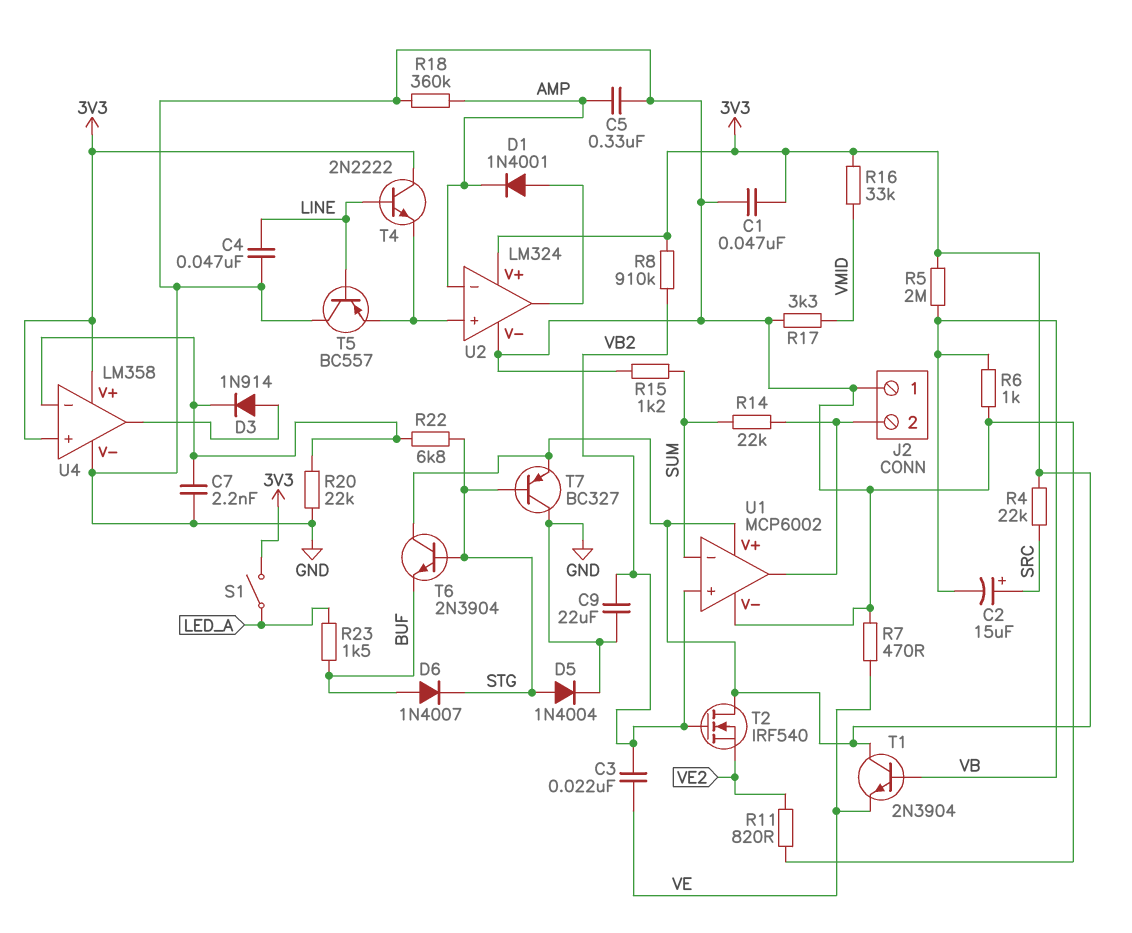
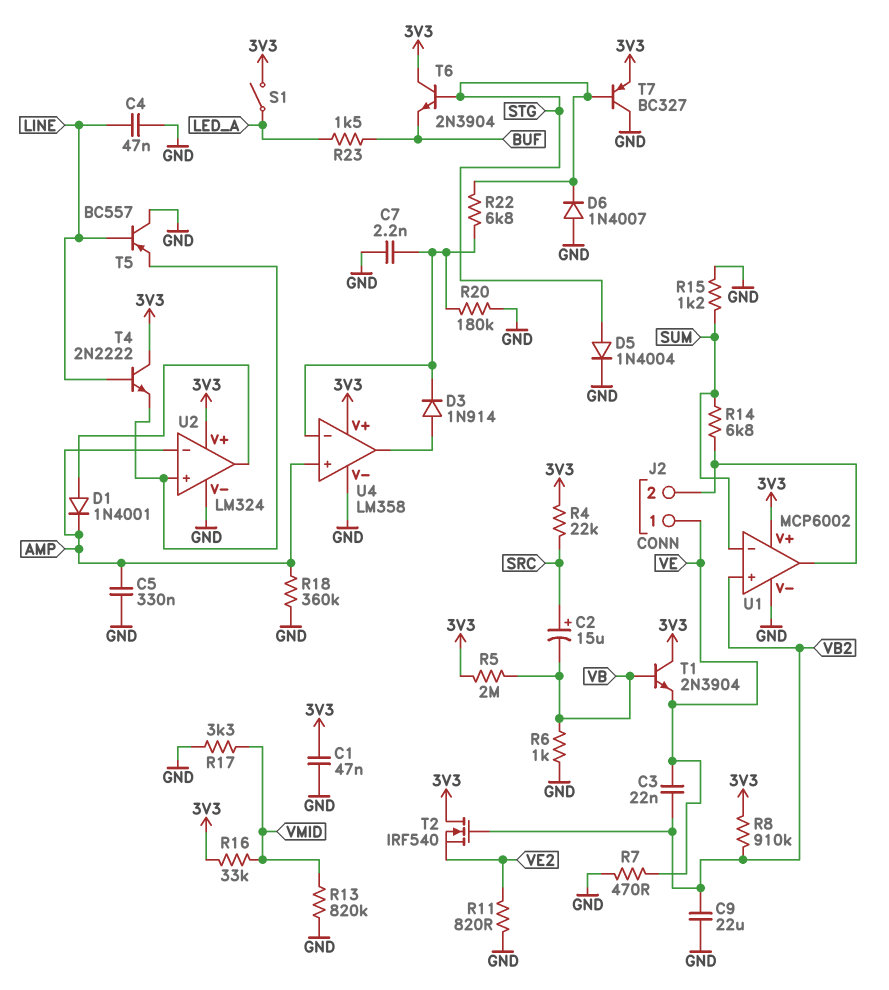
D6: diode 1N4007 (A BUF, K STG) -> diode 1N4007 (A GND, K STG)
J2 pin 1: GND -> VE
R13: none -> 820k (GND, VMID)
R14: 22k (J2/2, SUM) -> 6.8k (J2/2, SUM)
R20: 22k (GND, U4/in-) -> 180k (GND, U4/in-)
U4 pin in+: 3V3 -> AMP

